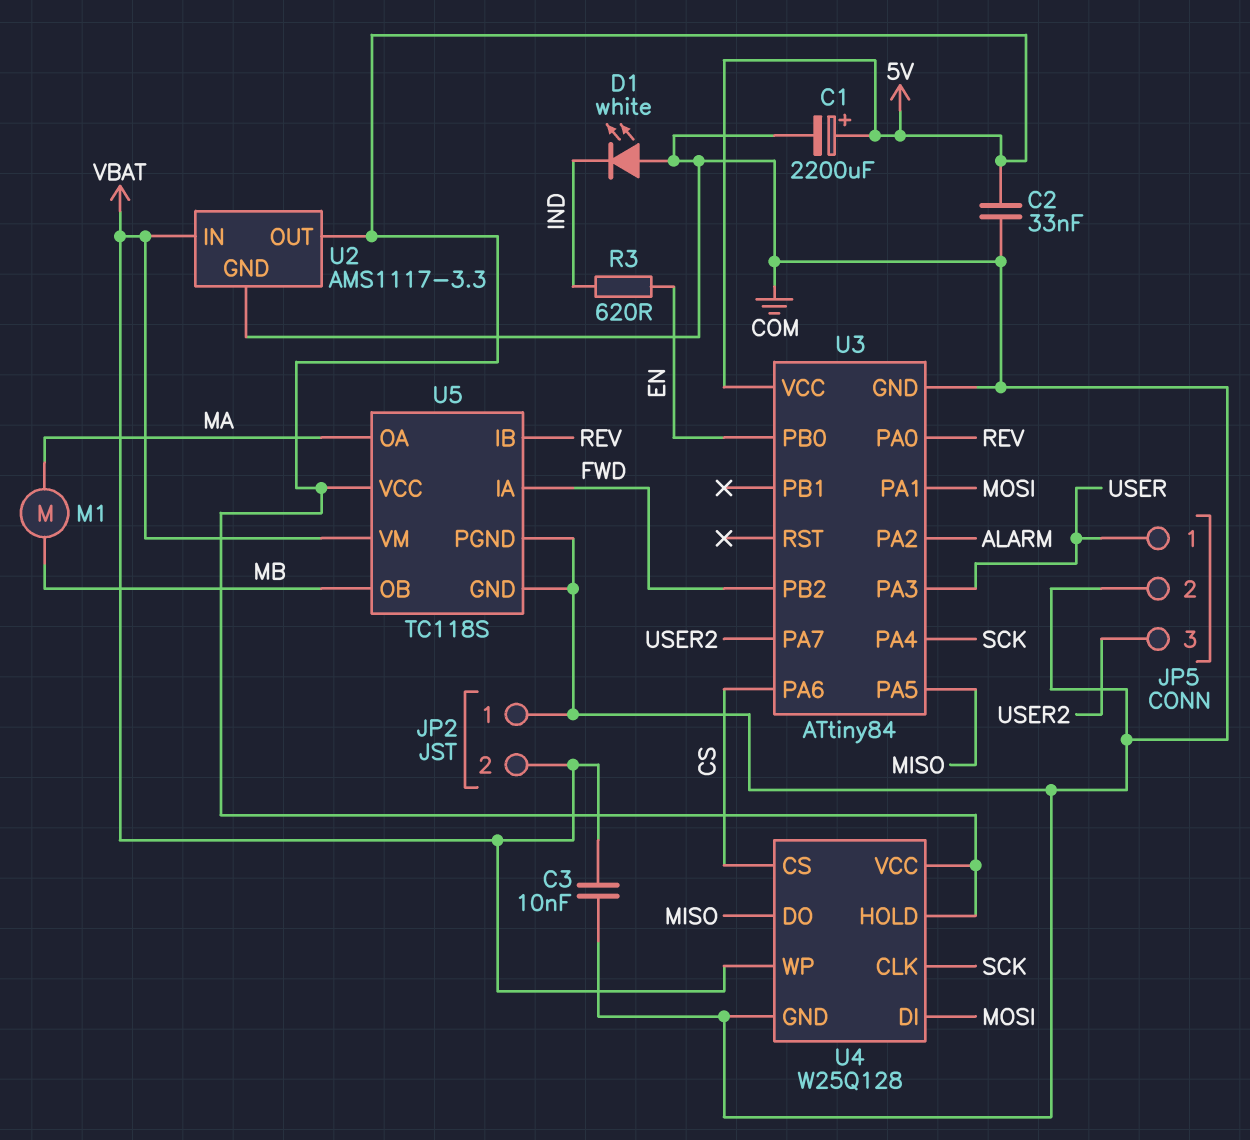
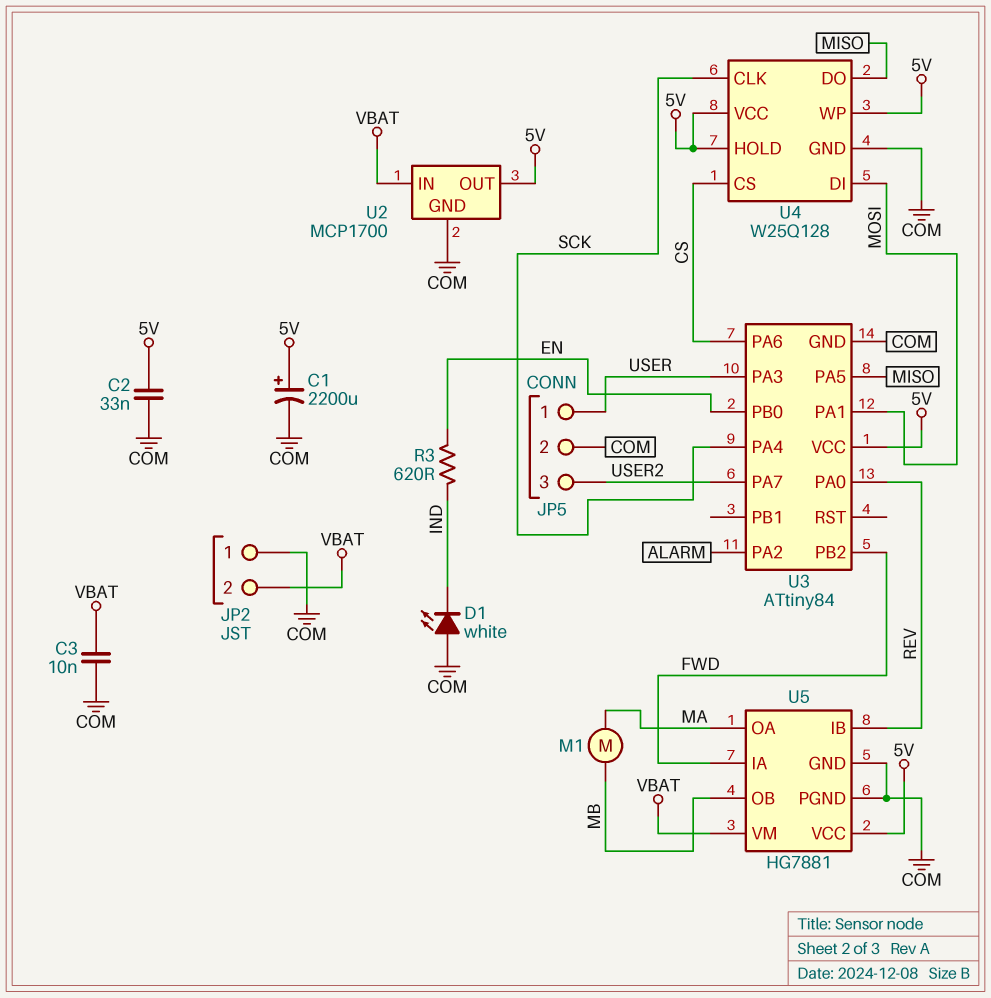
U2: AMS1117-3.3 -> MCP1700
U4 pin WP: VBAT -> 5V
U5: TC118S -> HG7881

